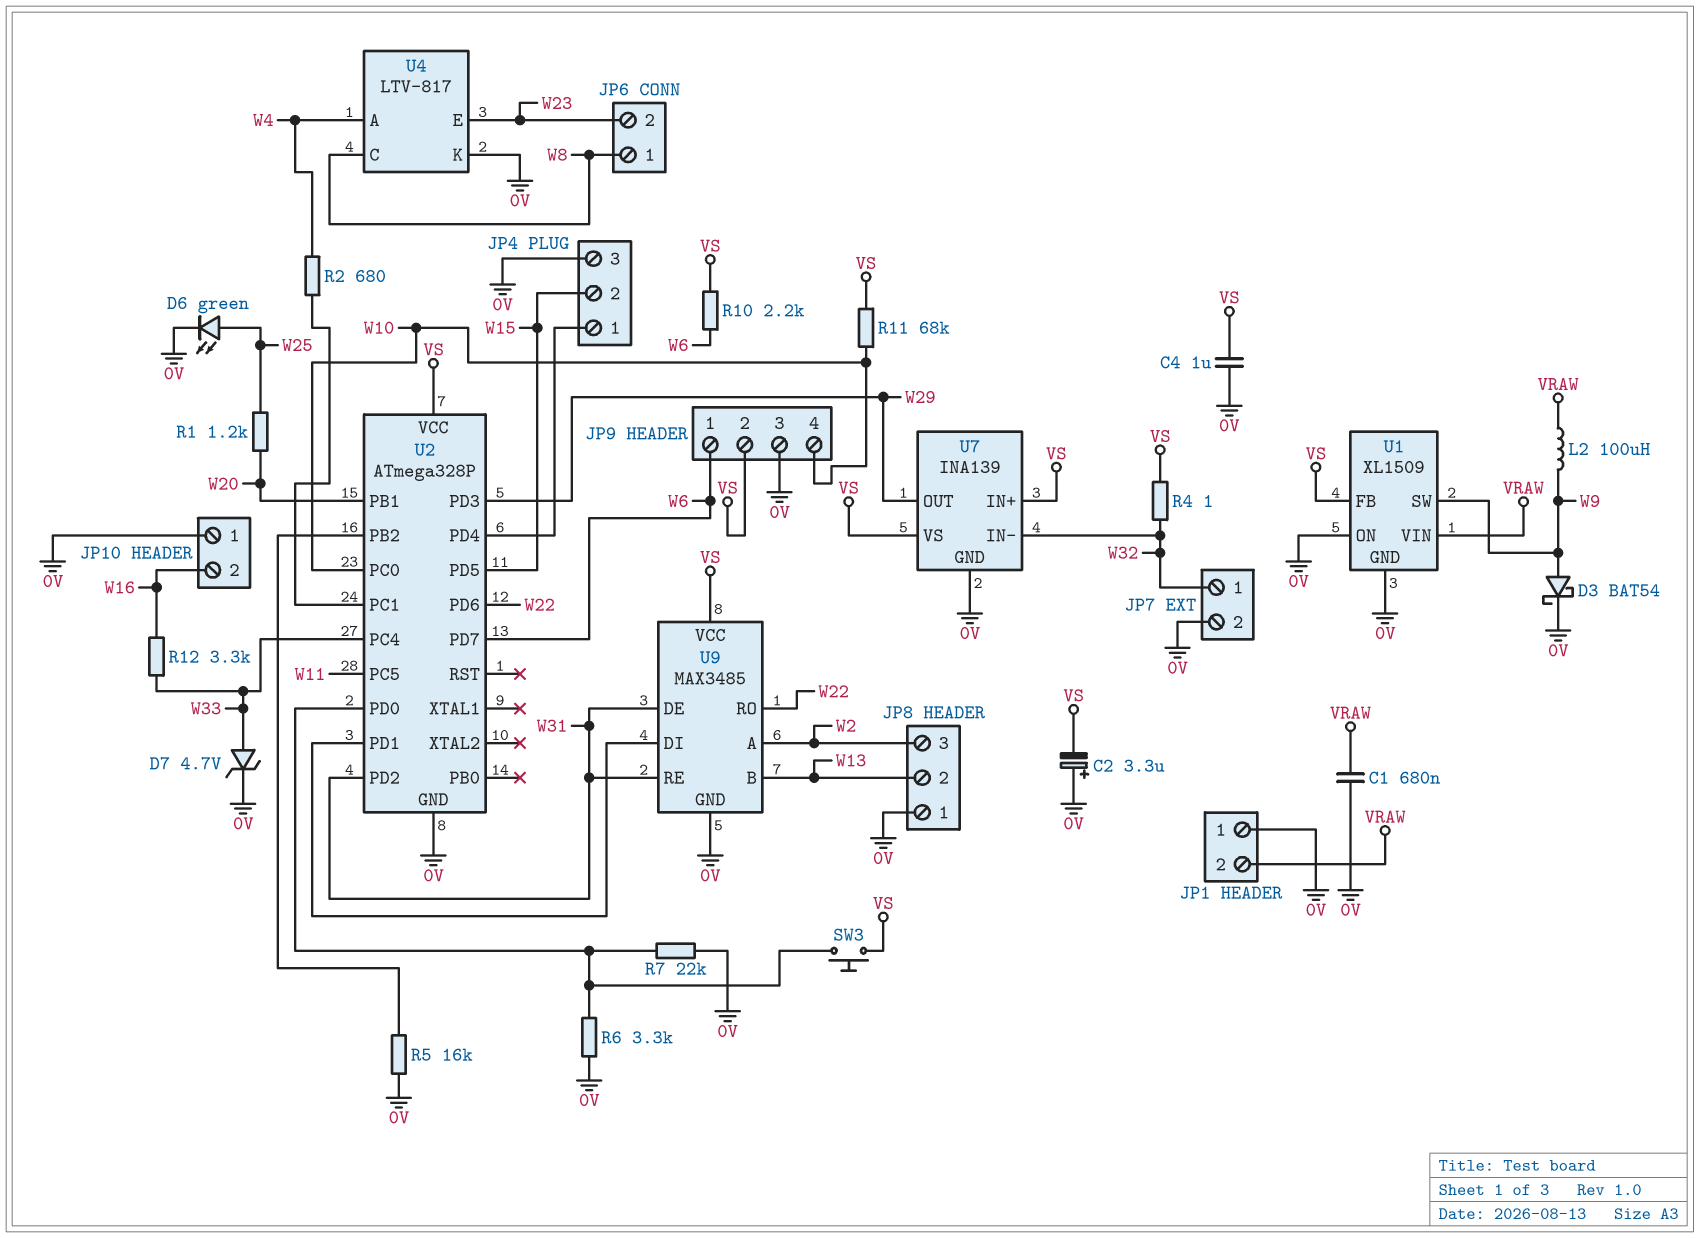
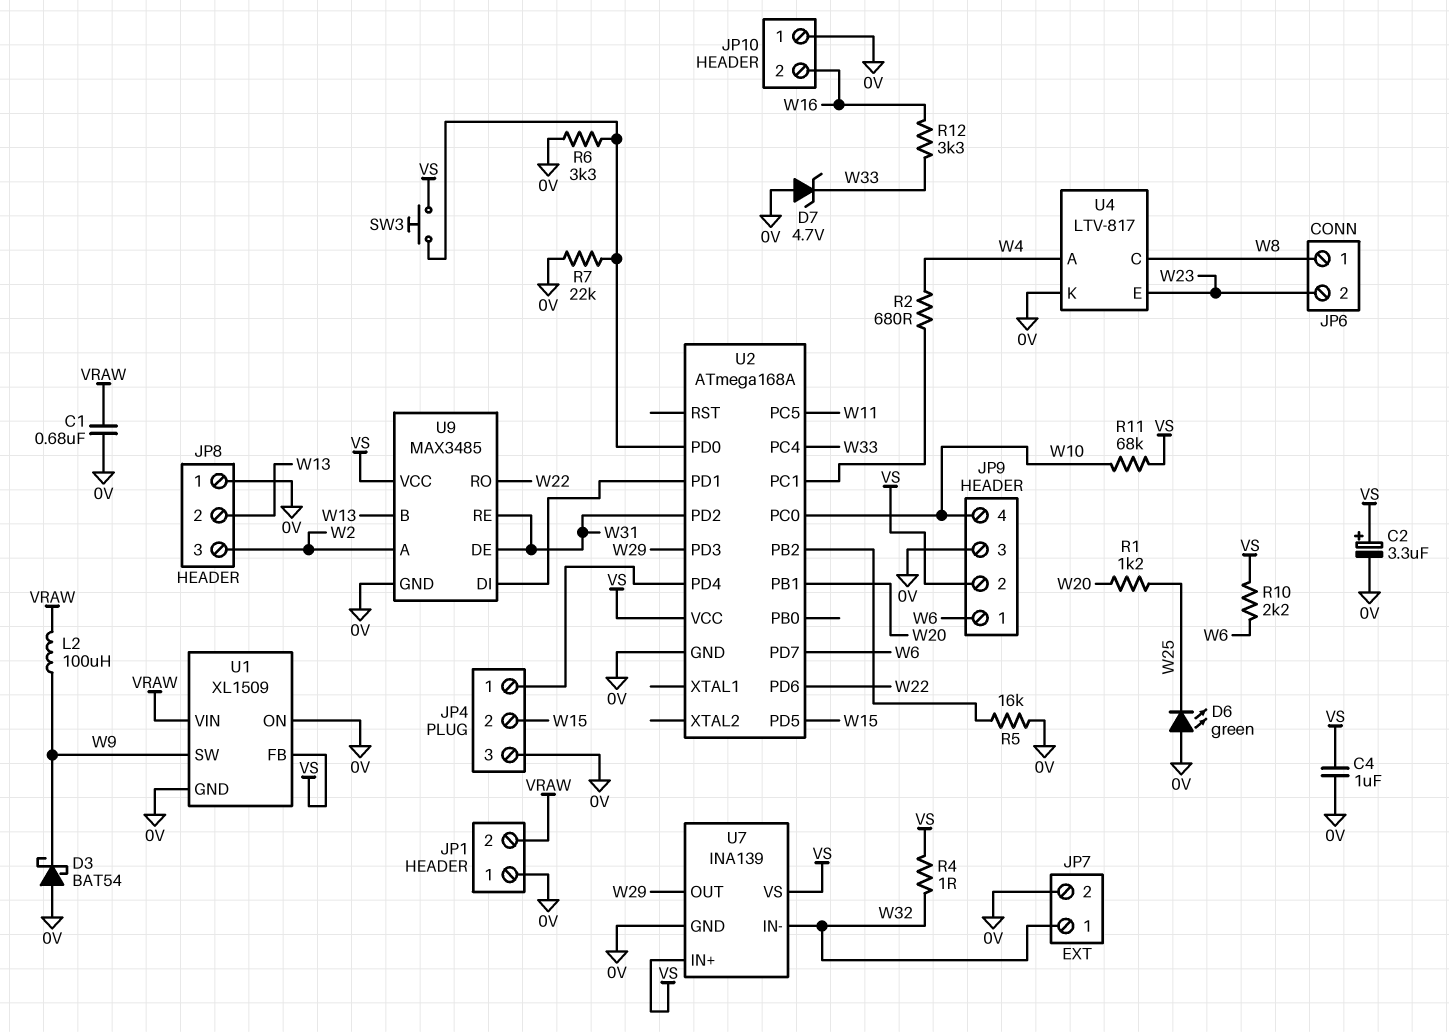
C2: 3.3uF (plus 0V, minus VS) -> 3.3uF (plus VS, minus 0V)
D3: schottky BAT54 (A W9, K 0V) -> schottky BAT54 (A 0V, K W9)
D6: LED green (A W25, K 0V) -> LED green (A 0V, K W25)
D7: zener 4.7V (A W33, K 0V) -> zener 4.7V (A 0V, K W33)
U2: ATmega328P -> ATmega168A

